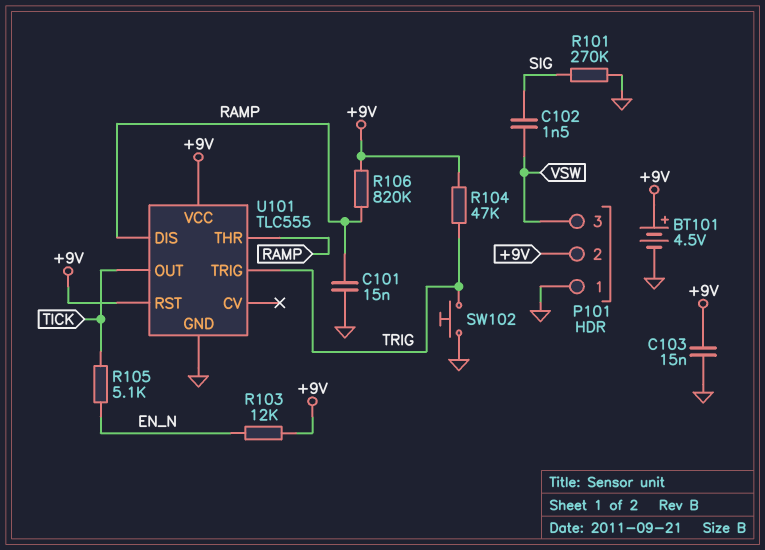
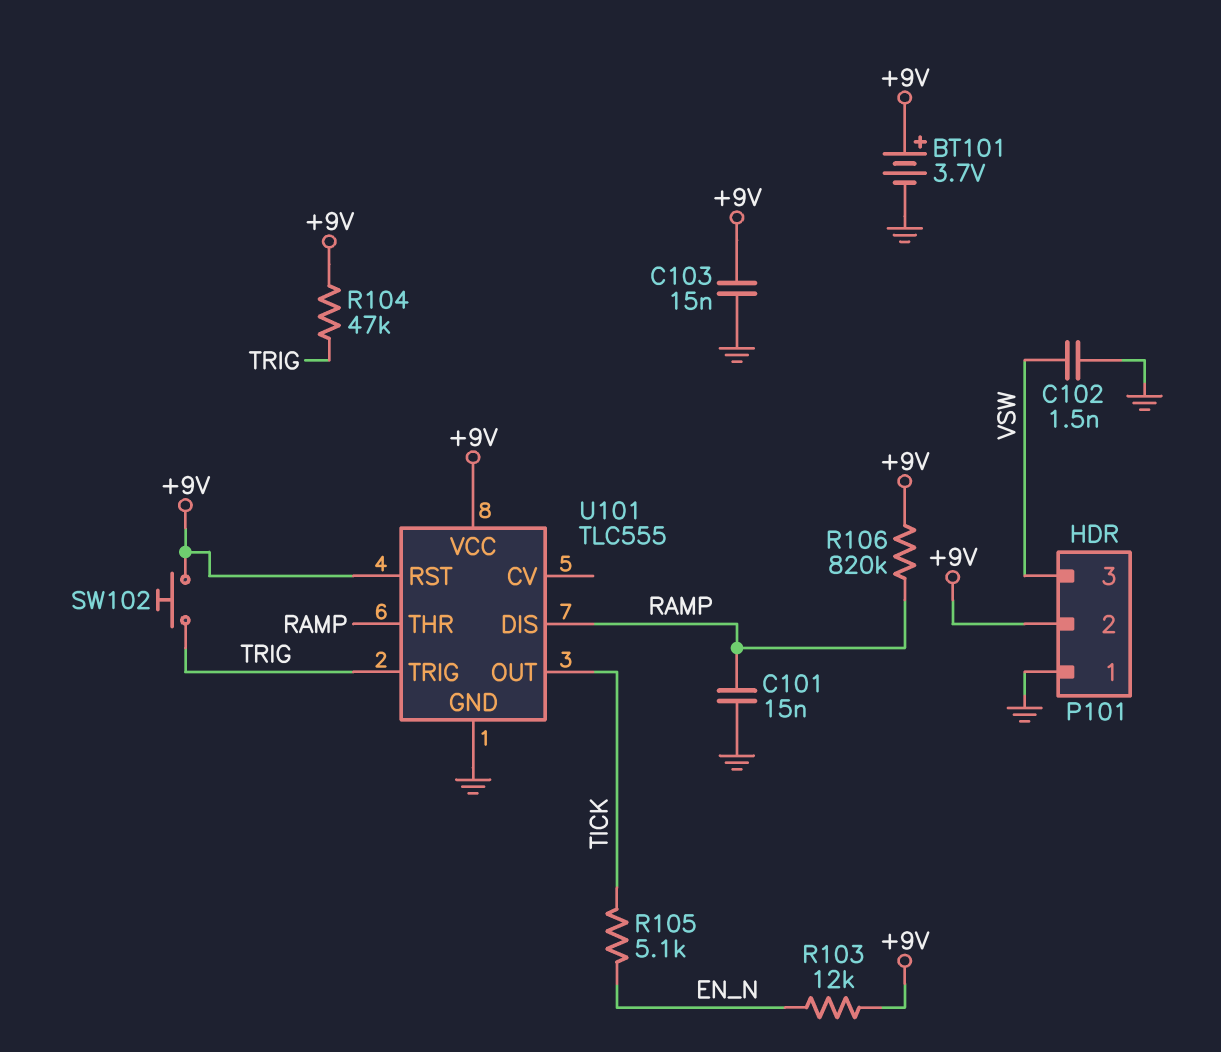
BT101: 4.5V (plus +9V, minus GND) -> 3.7V (plus +9V, minus GND)
C102: 1.5nF (SIG, VSW) -> 1.5nF (GND, VSW)
R101: 270k (GND, SIG) -> none
SW102: button (GND, TRIG) -> button (+9V, TRIG)

